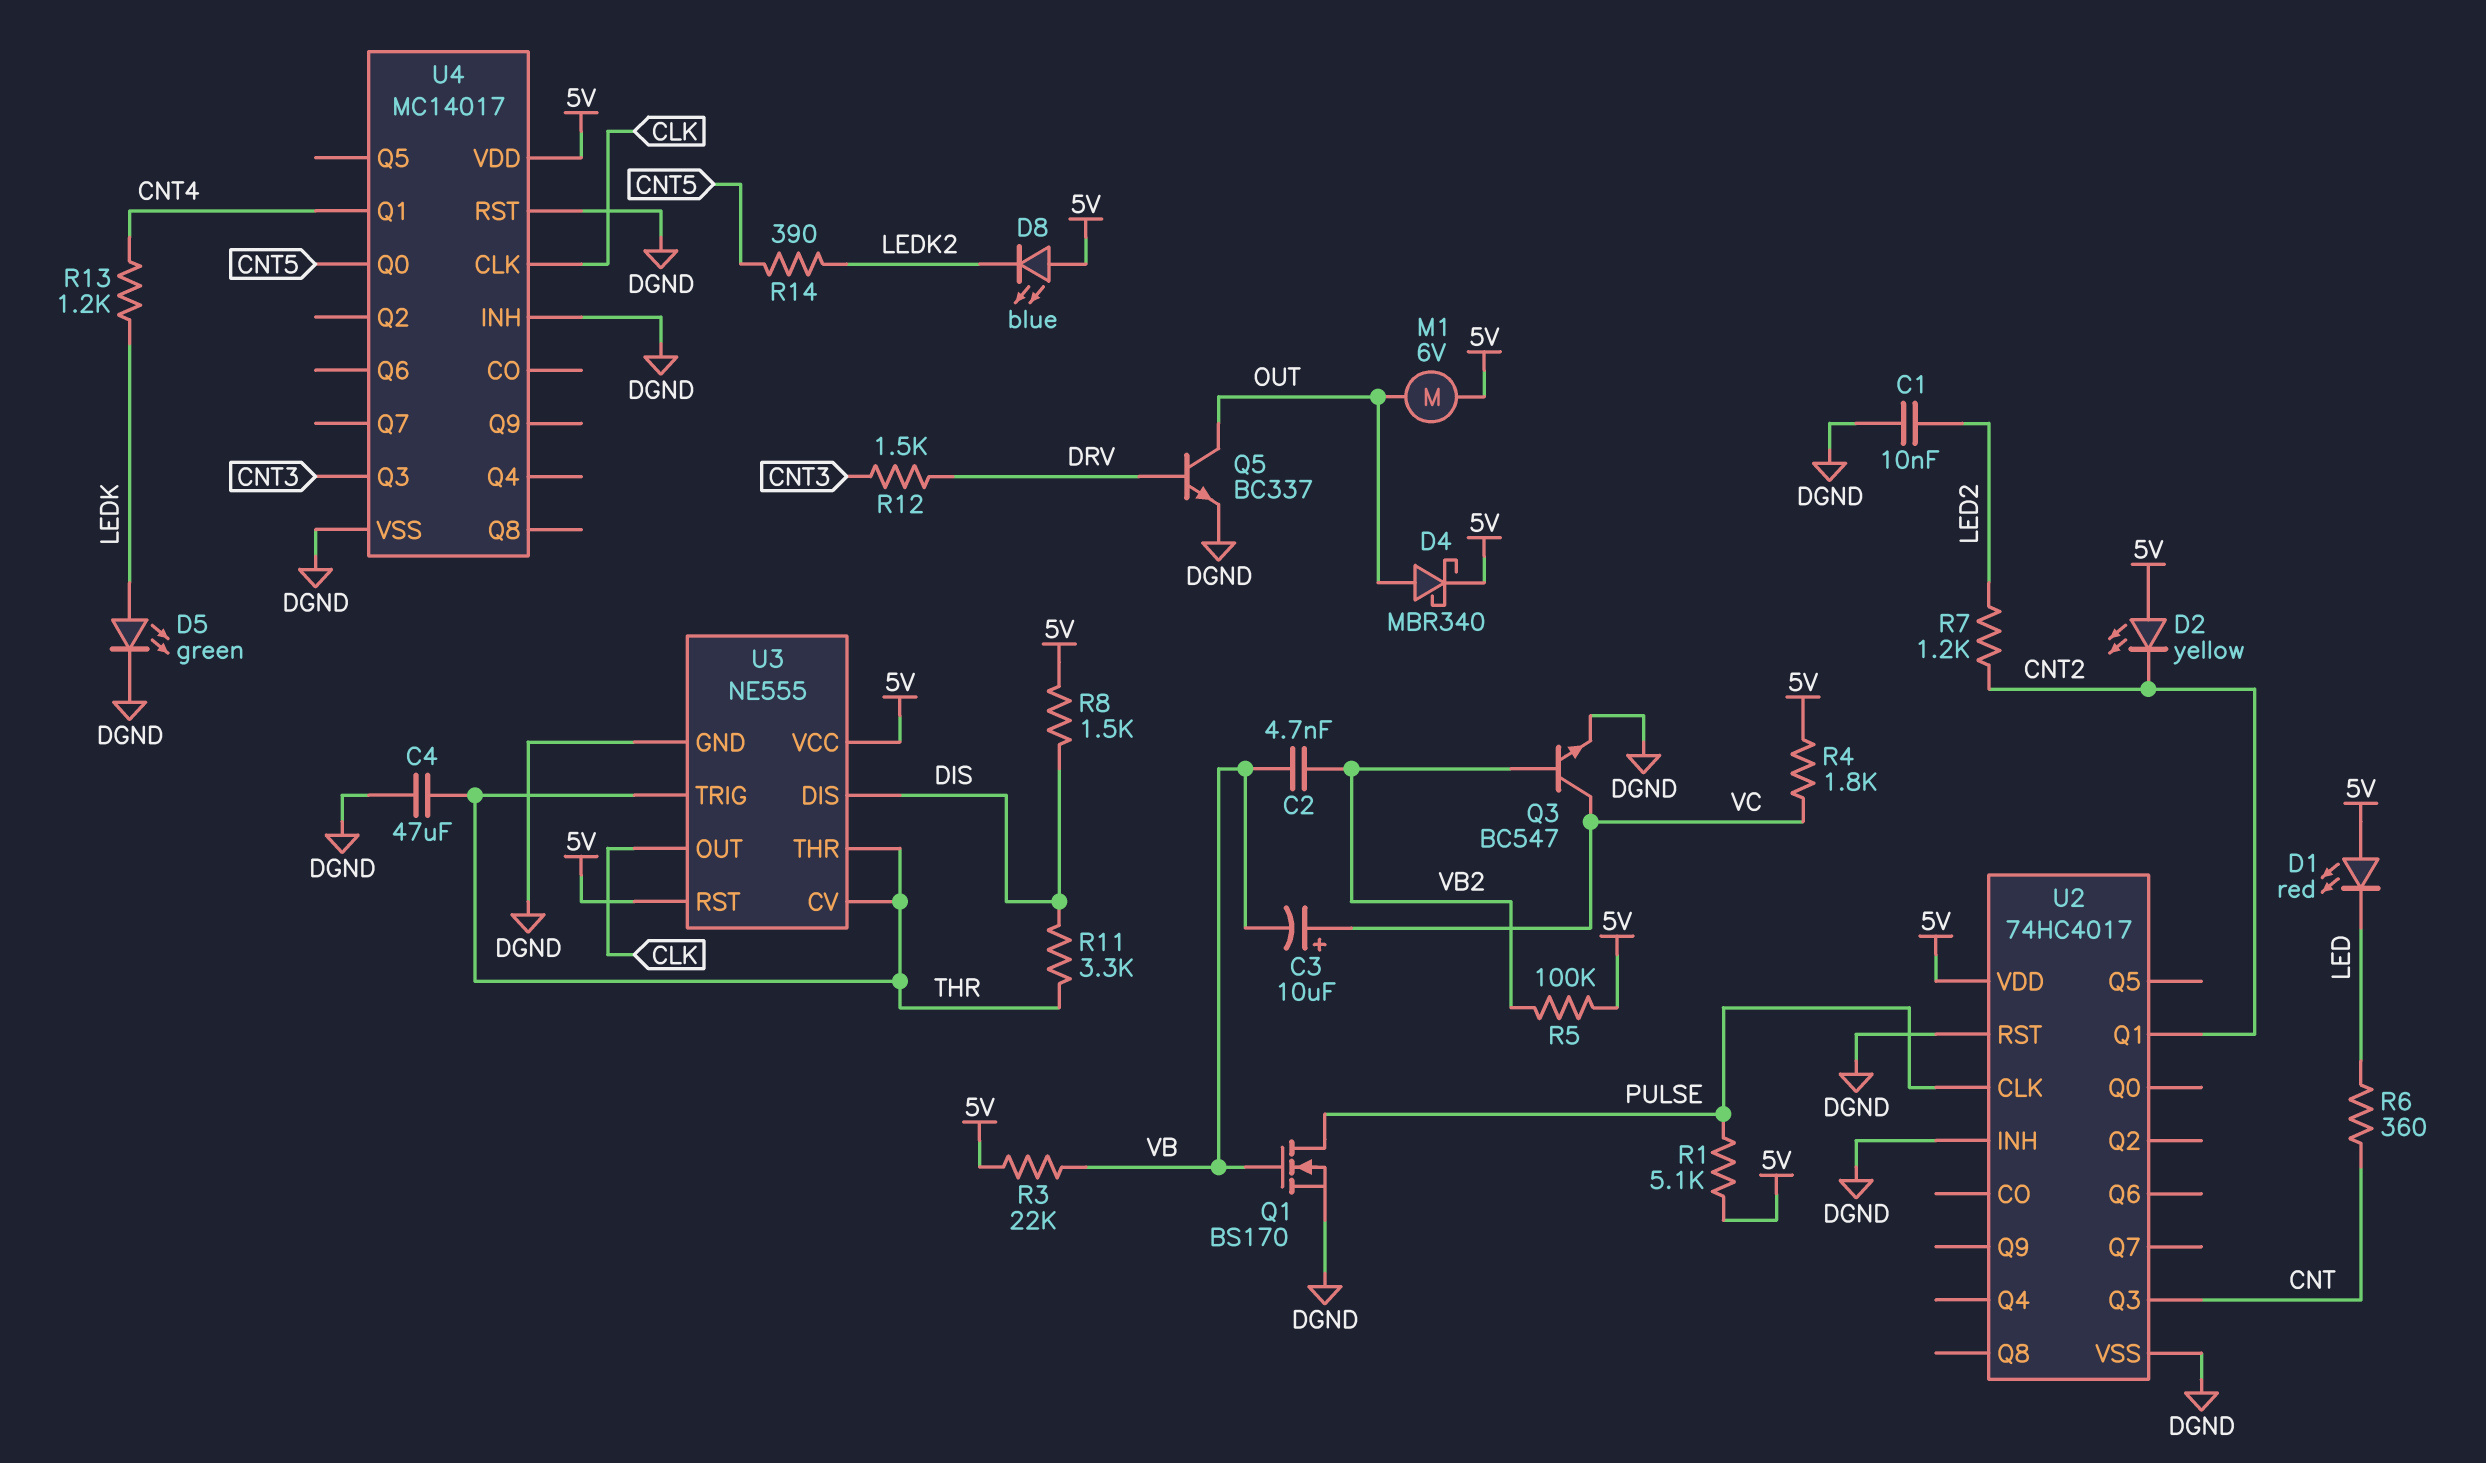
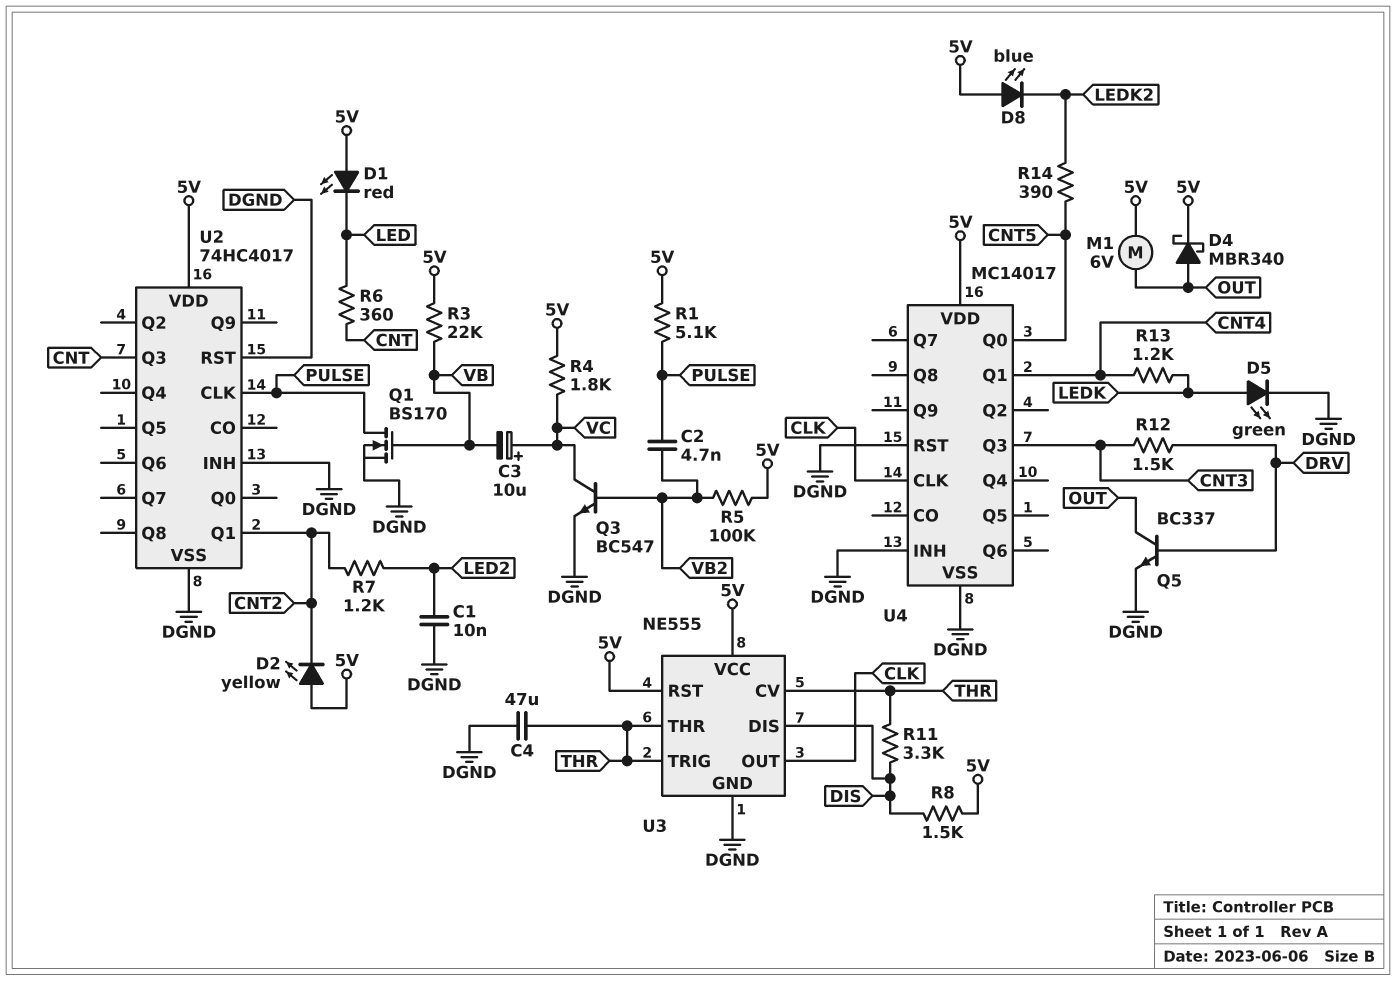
C2: 4.7nF (VB, VB2) -> 4.7nF (PULSE, VB2)

